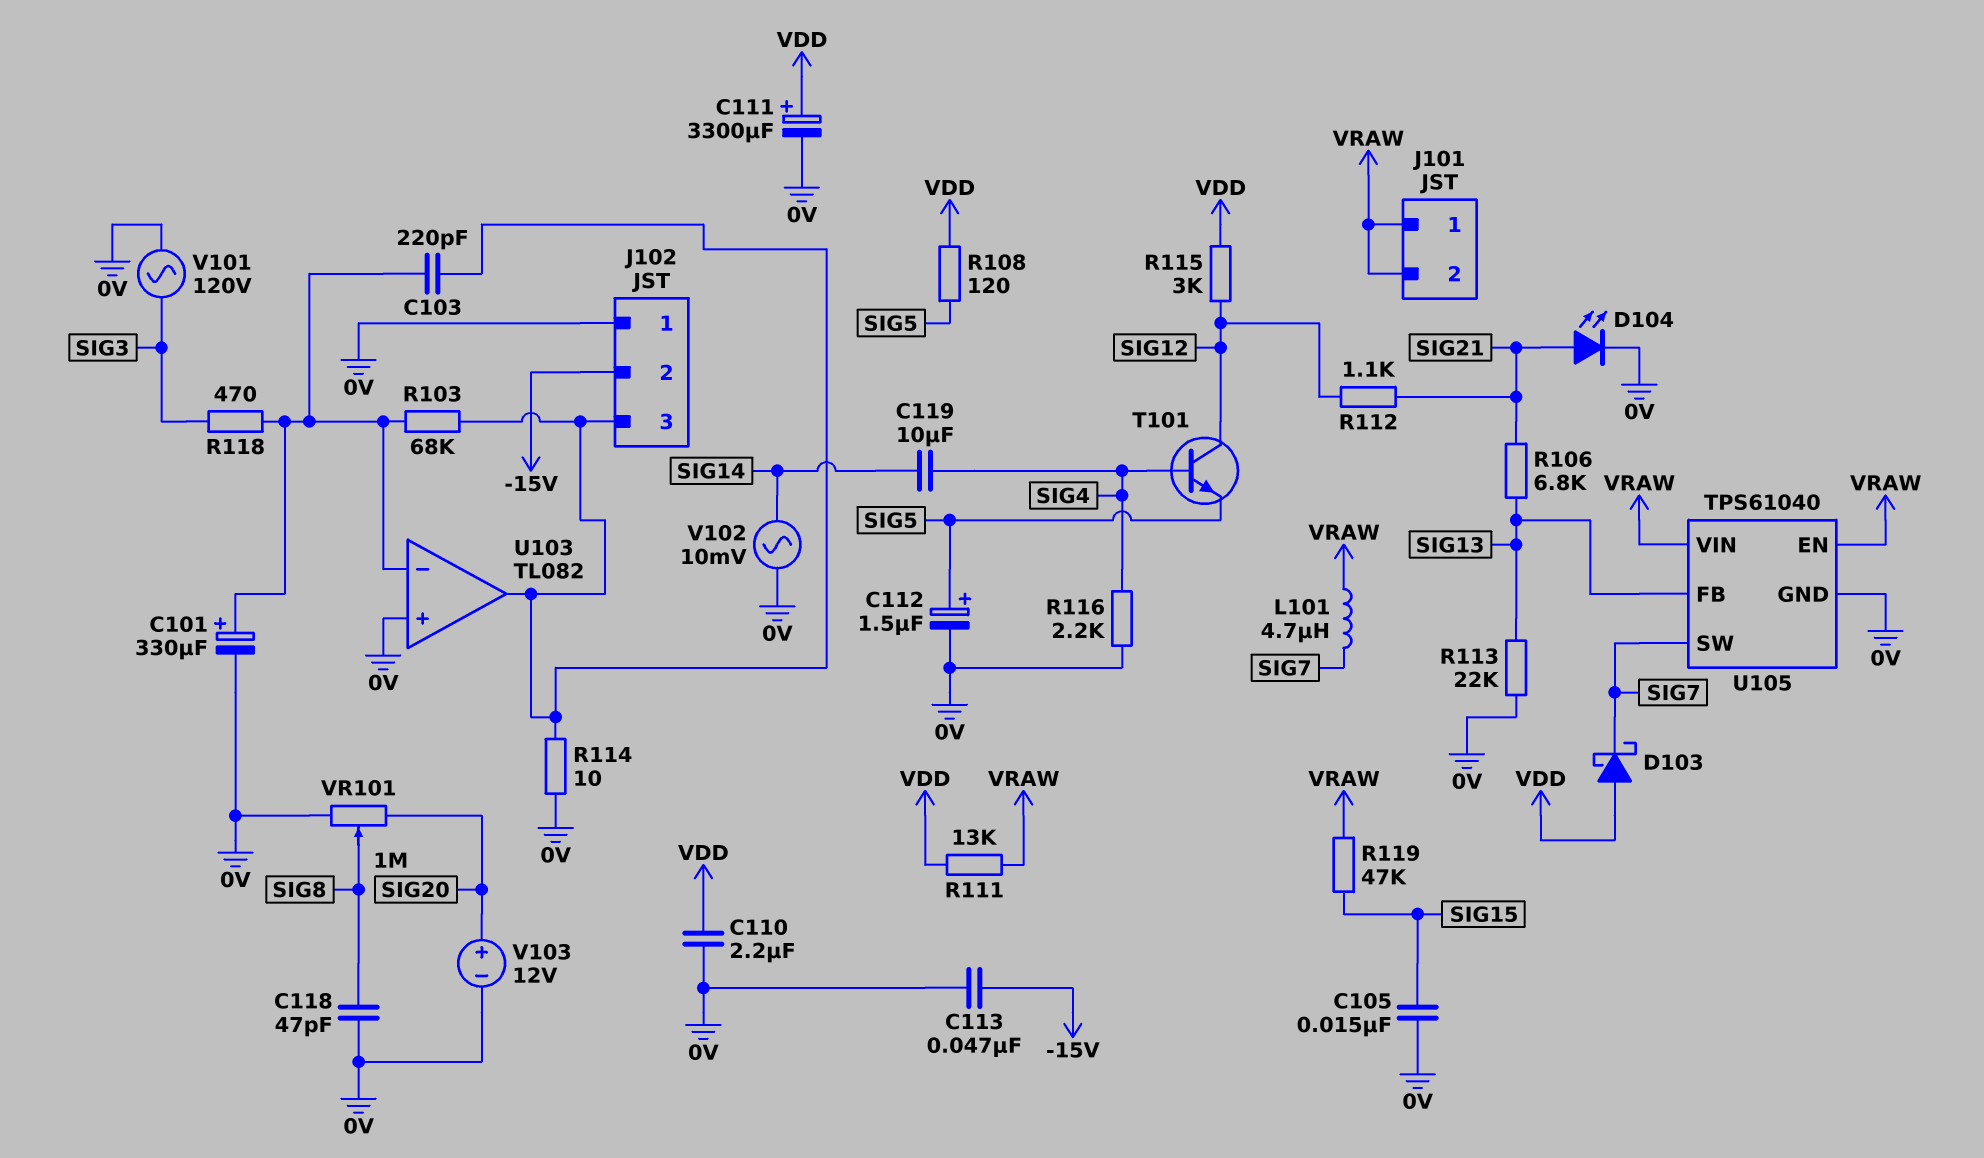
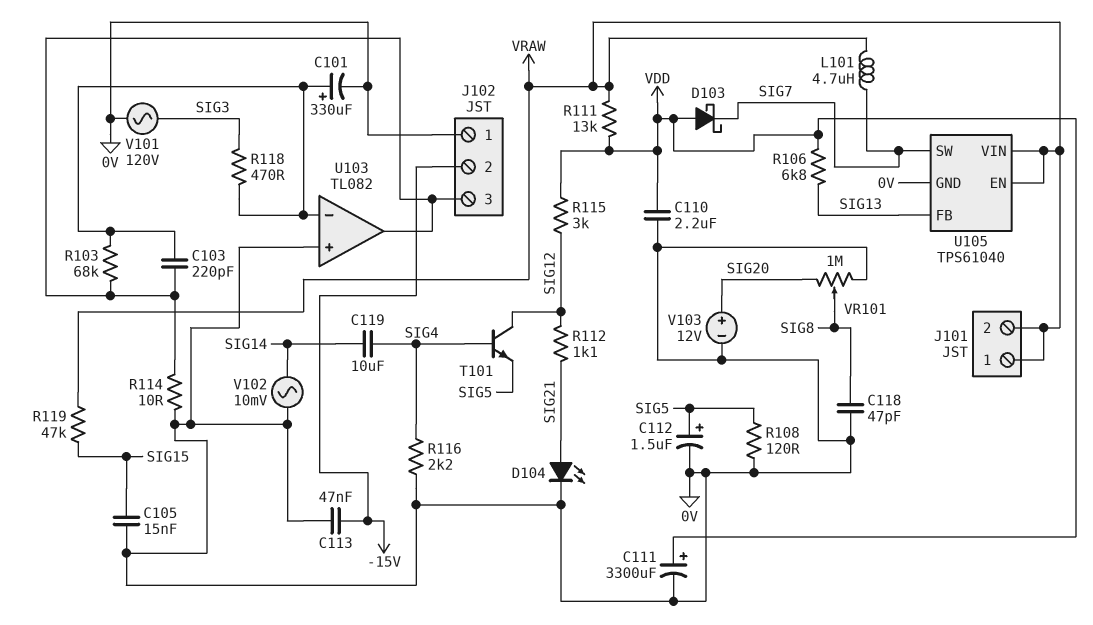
R106: 6.8k (SIG13, SIG21) -> 6.8k (SIG13, VDD)
R108: 120 (SIG5, VDD) -> 120 (0V, SIG5)
R113: 22k (0V, SIG13) -> none

